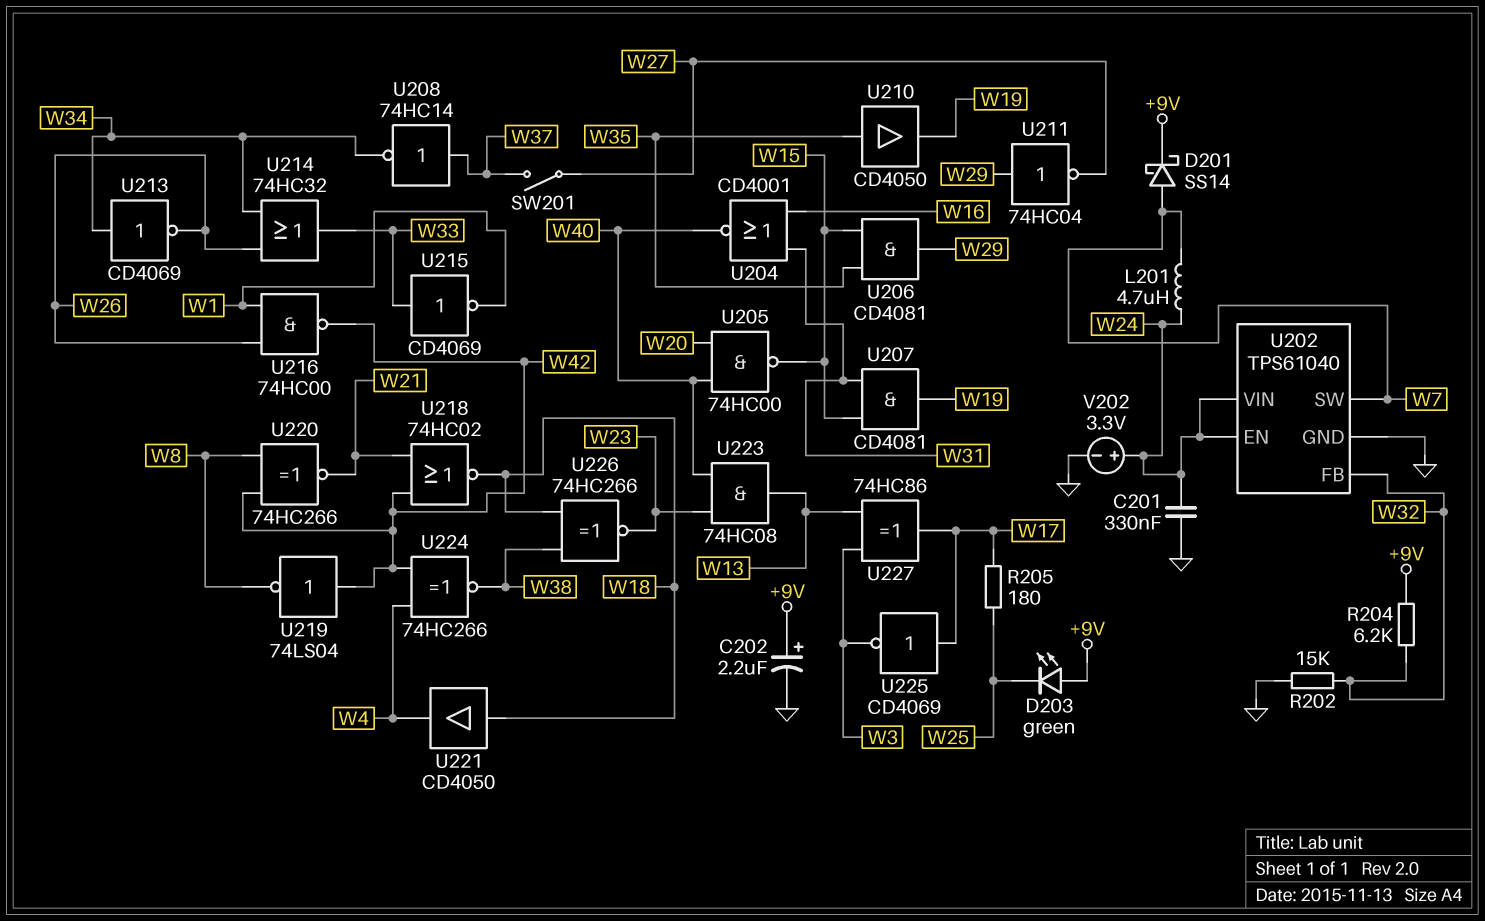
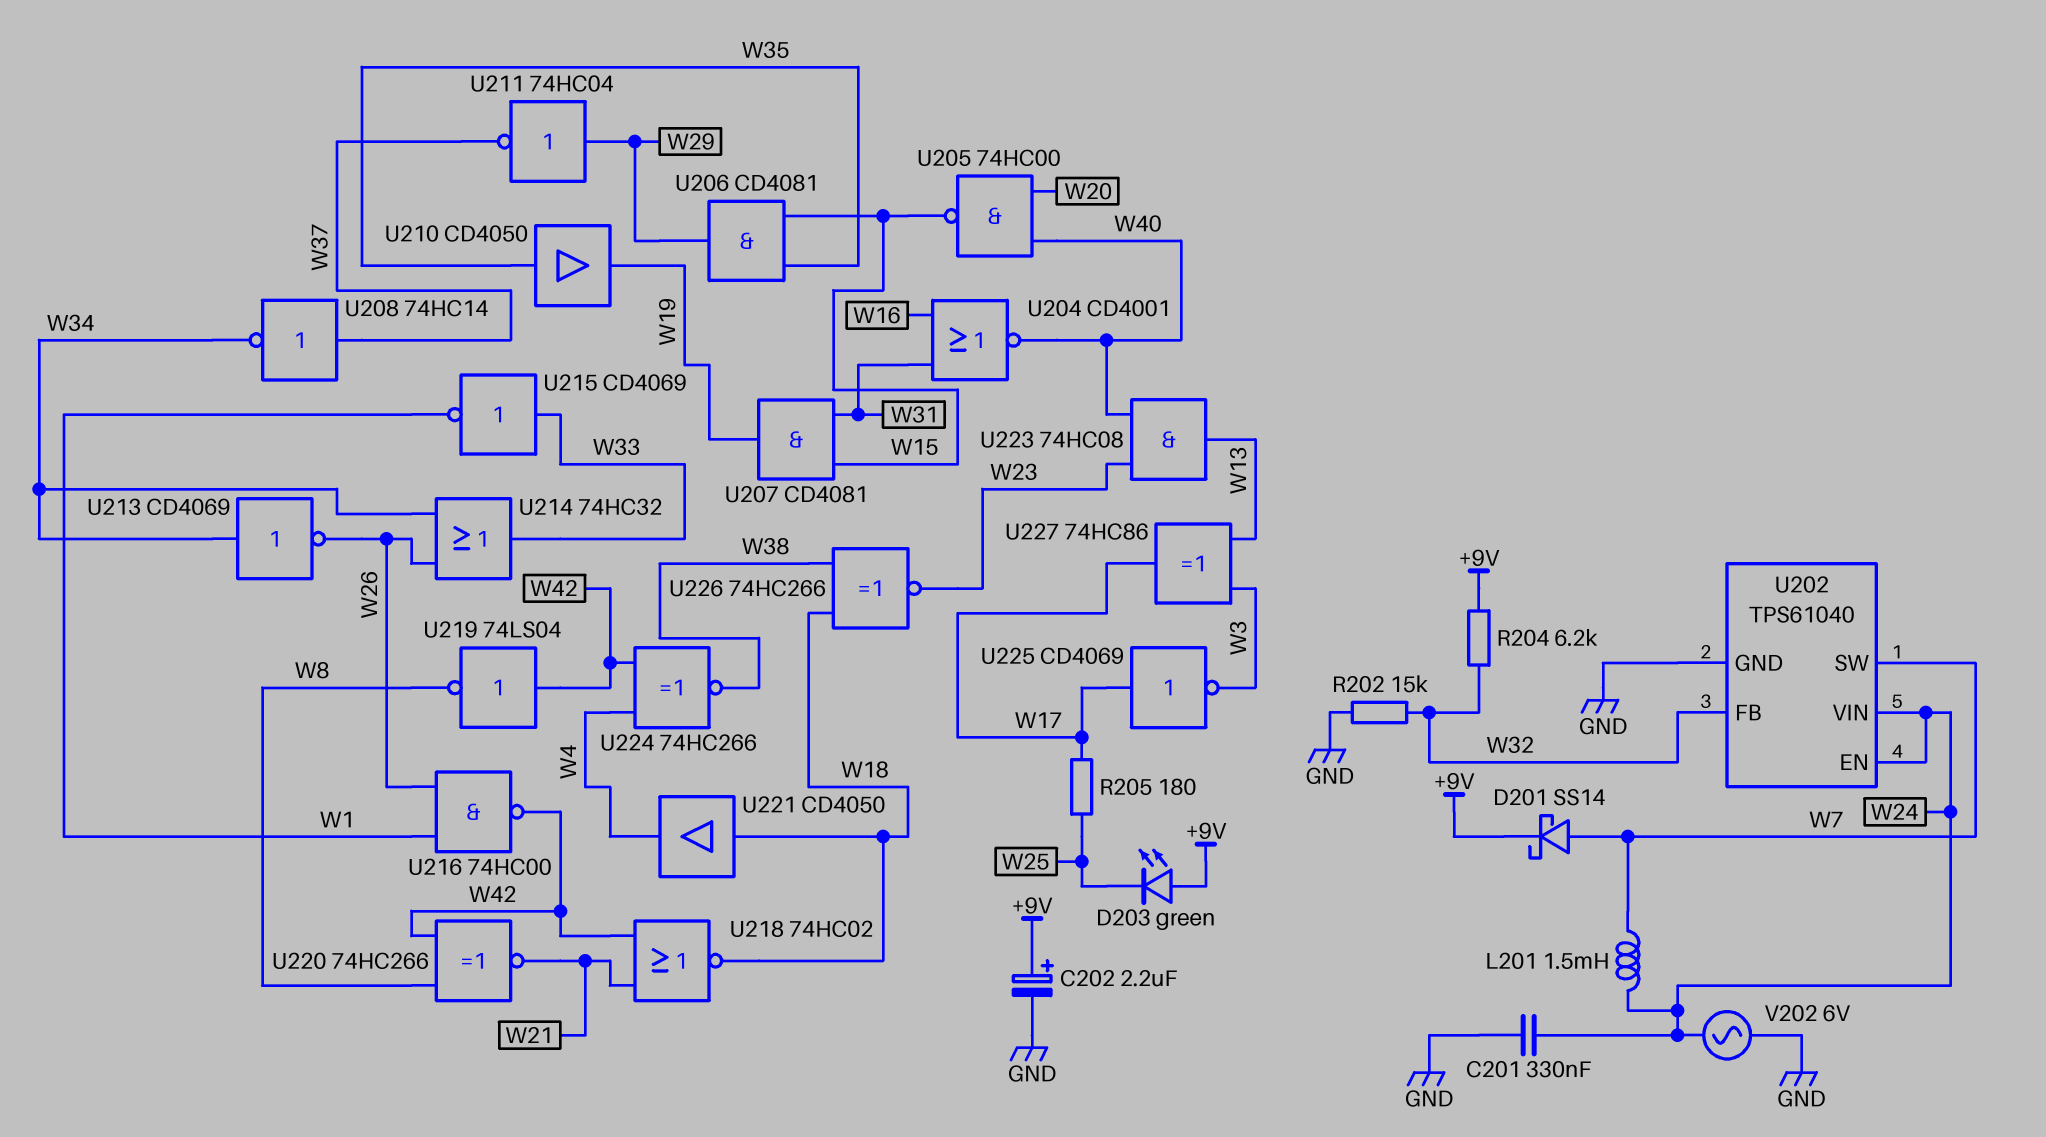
L201: 4.7uH (W7, W24) -> 1.5mH (W7, W24)
SW201: switch (W27, W37) -> none
U211: NOT 74HC04 (in W29, out W27) -> NOT 74HC04 (in W29, out W37)
V202: 3.3V (plus W24, minus GND) -> AC 6V (GND, W24)

